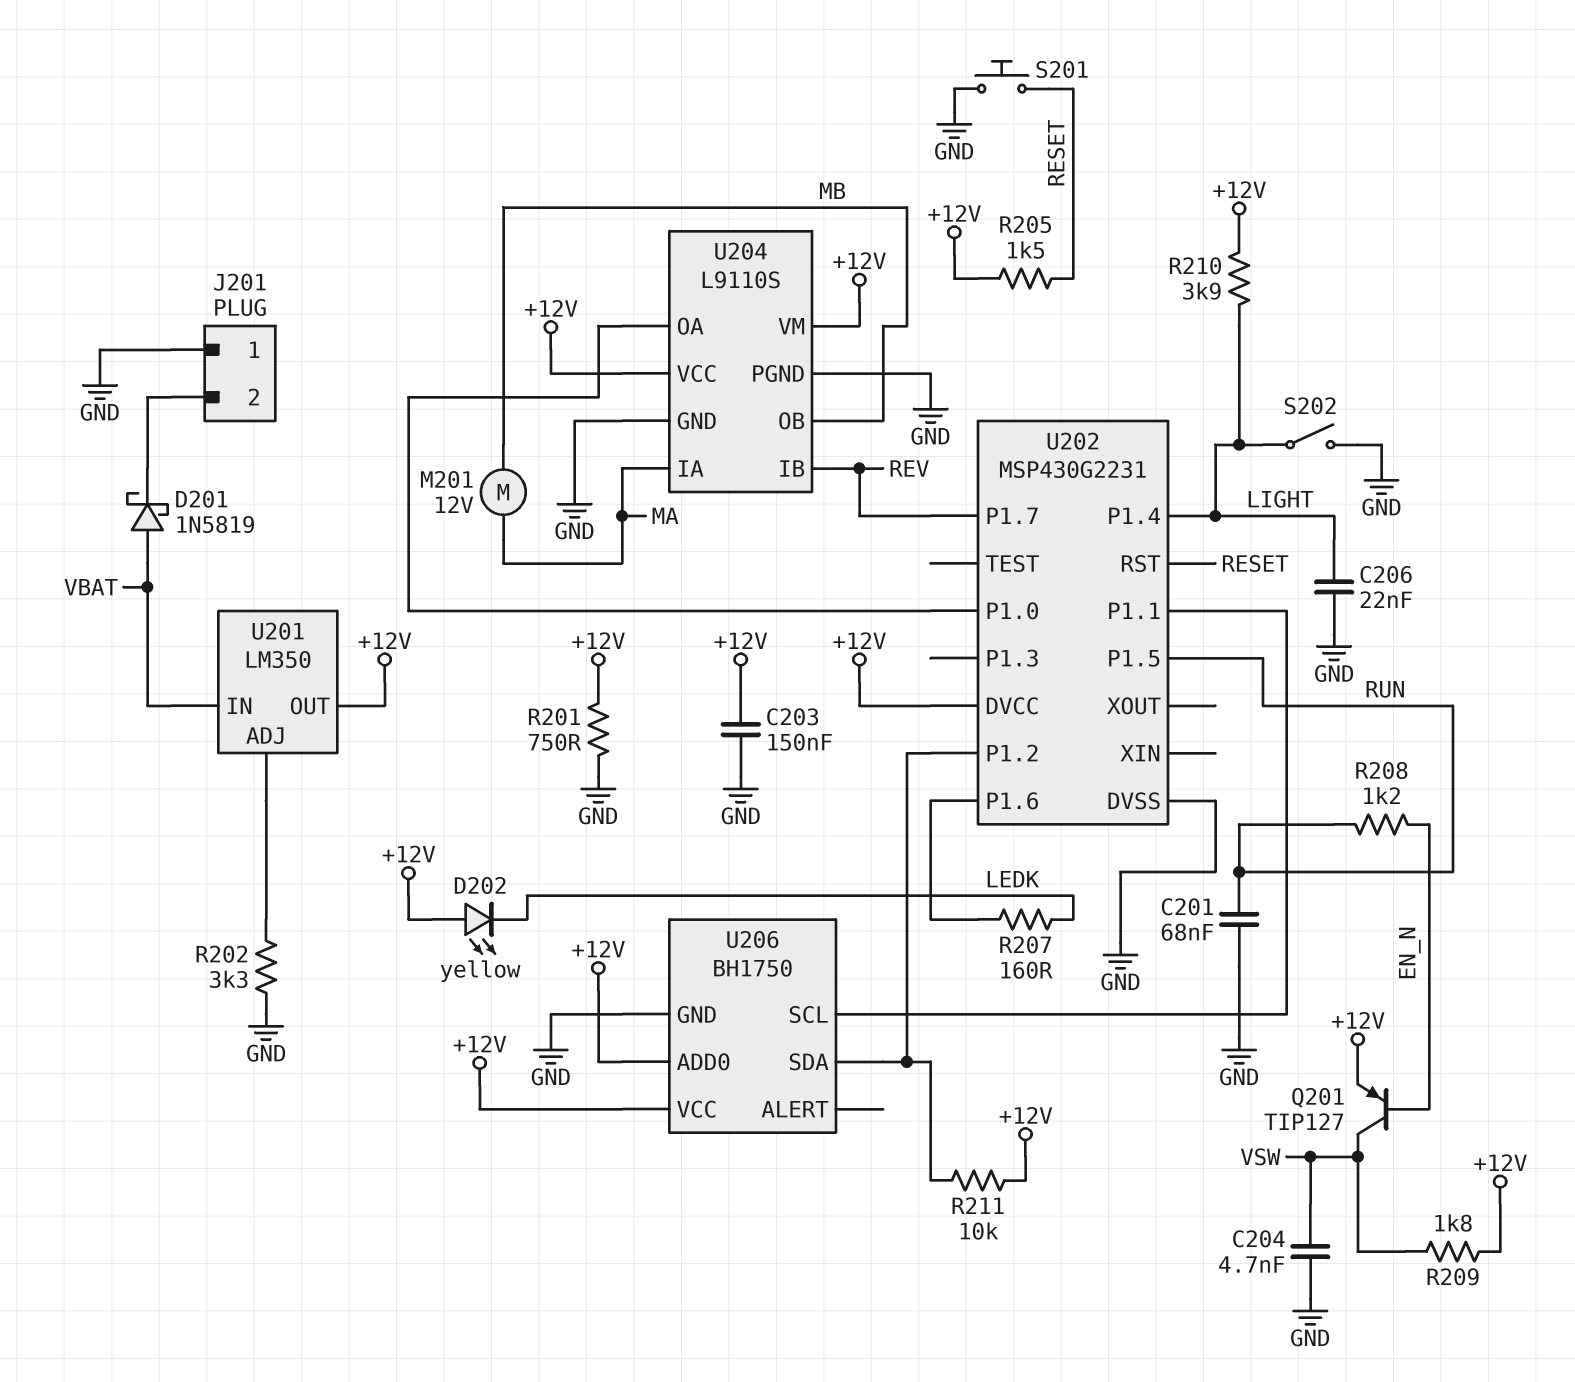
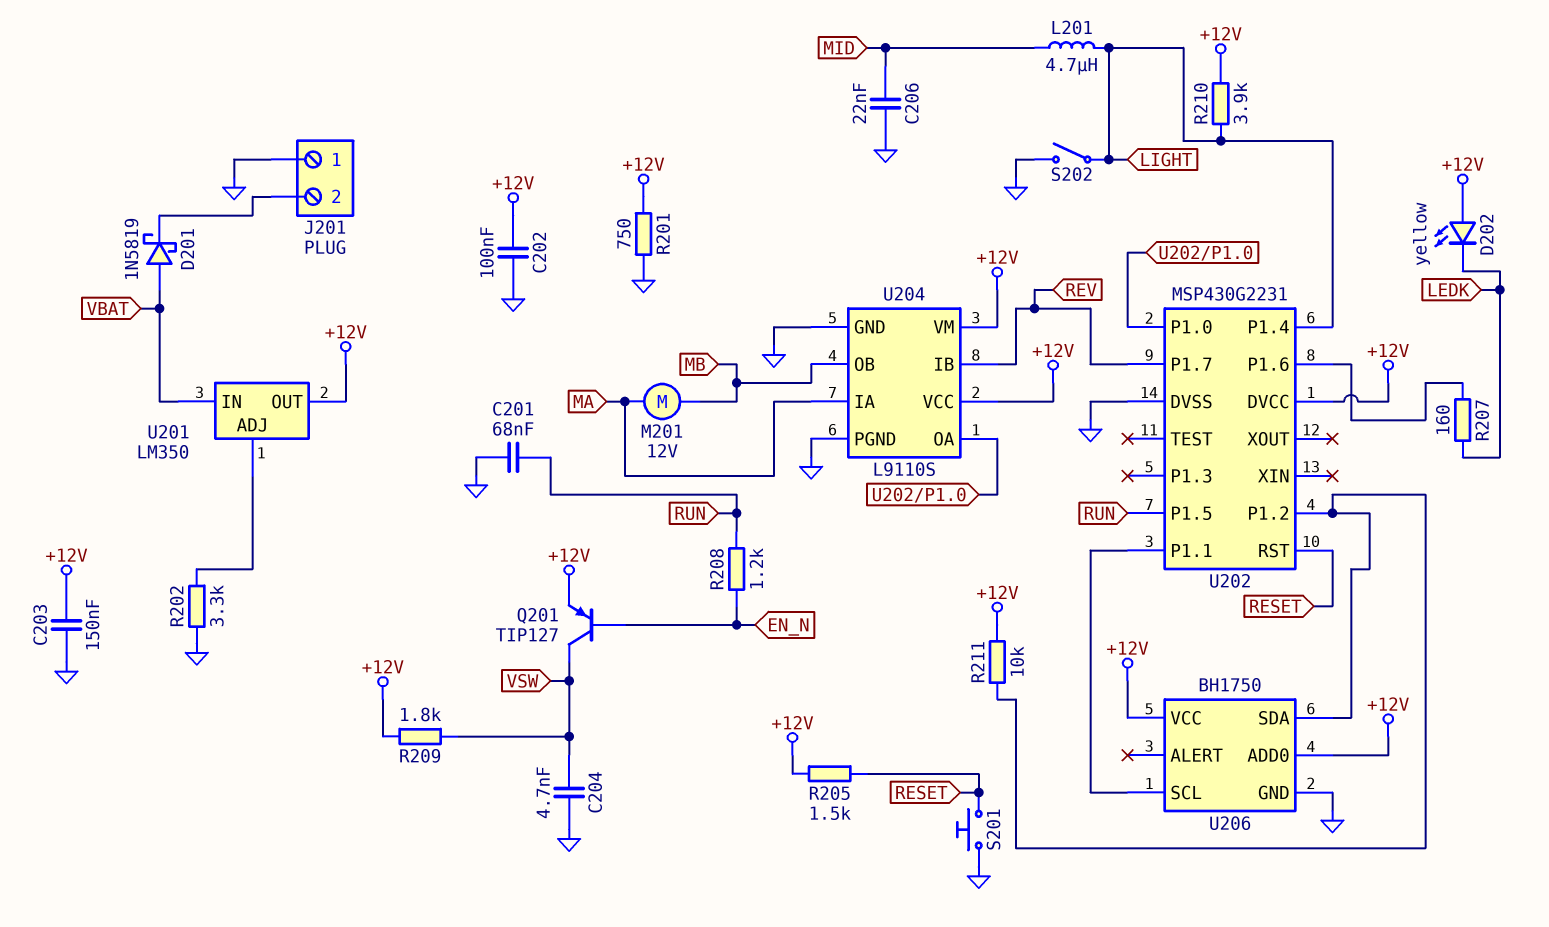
C202: none -> 100nF (+12V, GND)
C206: 22nF (GND, LIGHT) -> 22nF (GND, MID)
L201: none -> 4.7uH (LIGHT, MID)

